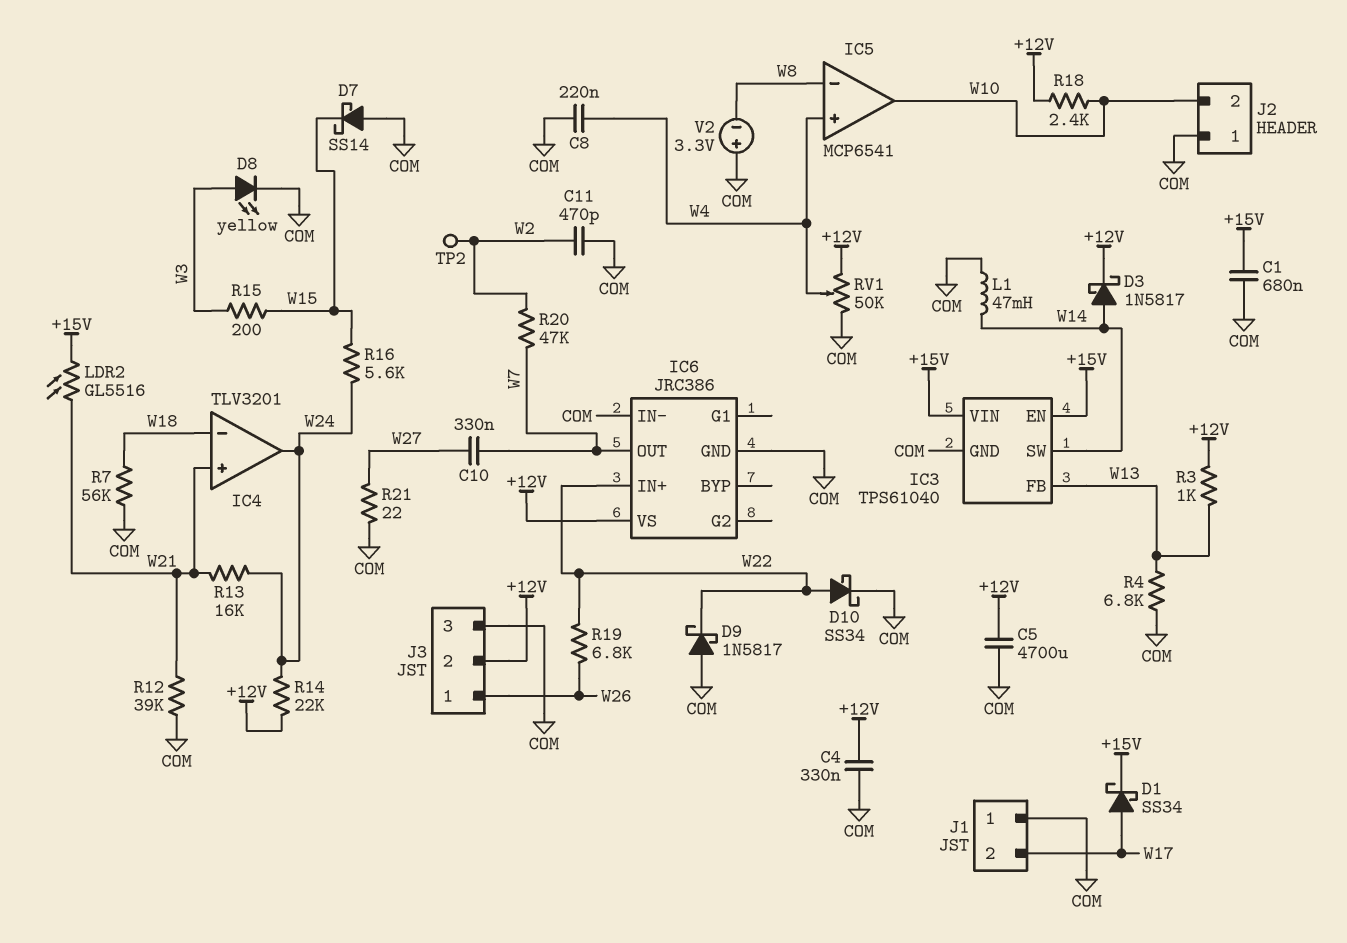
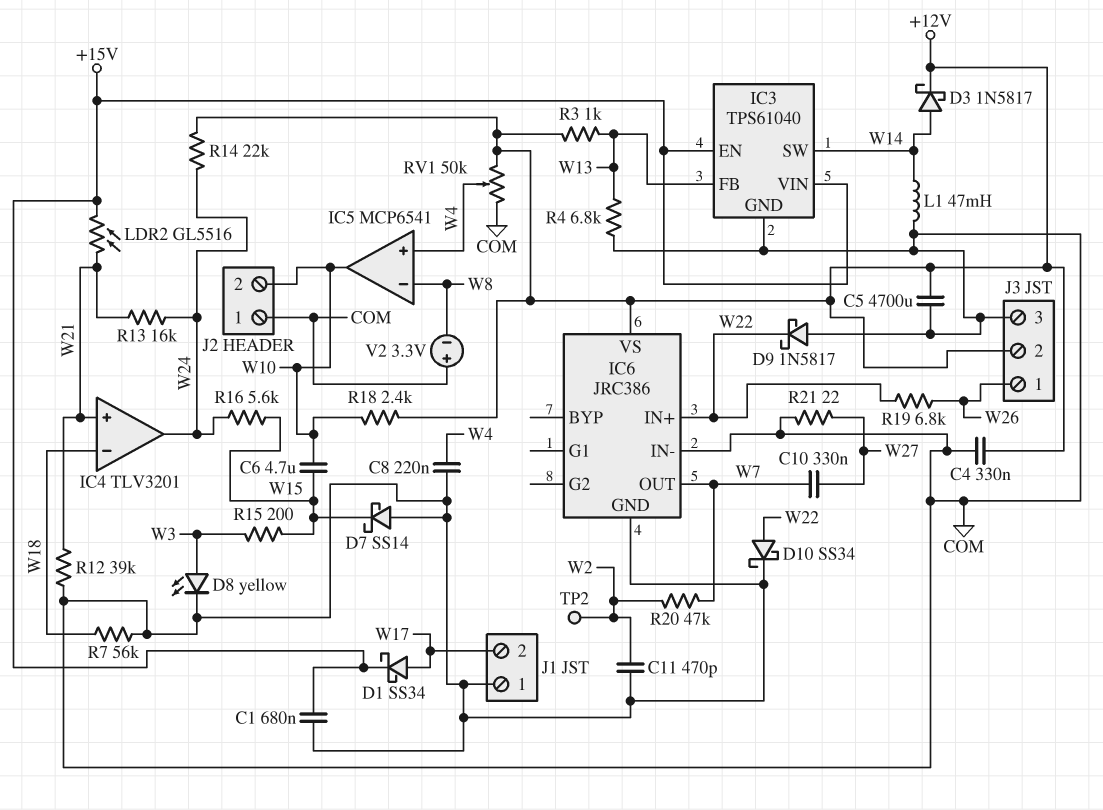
C6: none -> 4.7uF (W10, W15)

